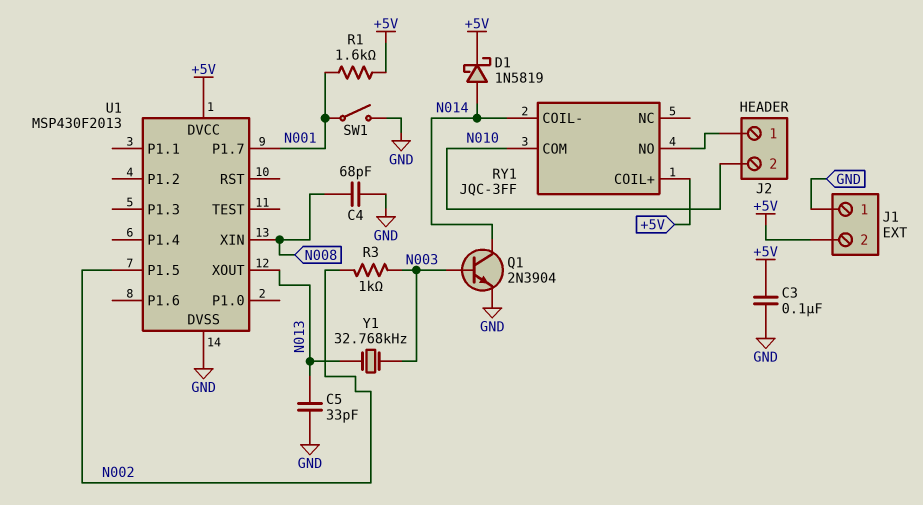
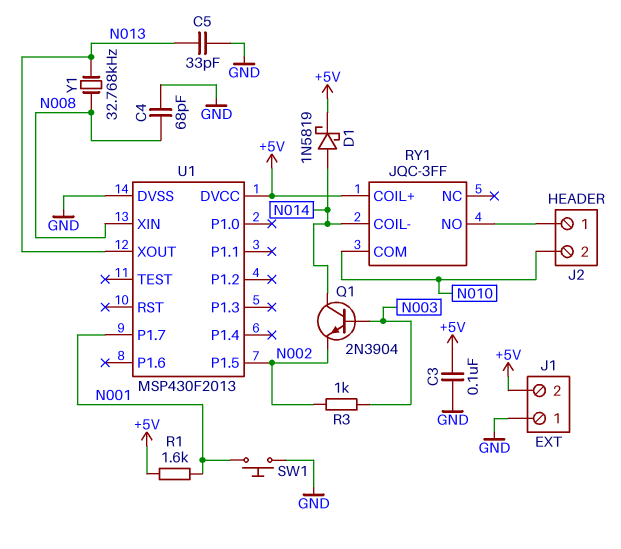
Q1: NPN 2N3904 (B N003, C N014, E GND) -> NPN 2N3904 (B N003, C N014, E N002)
SW1: switch (GND, N001) -> button (GND, N001)
Y1: 32.768kHz (N003, N013) -> 32.768kHz (N008, N013)

